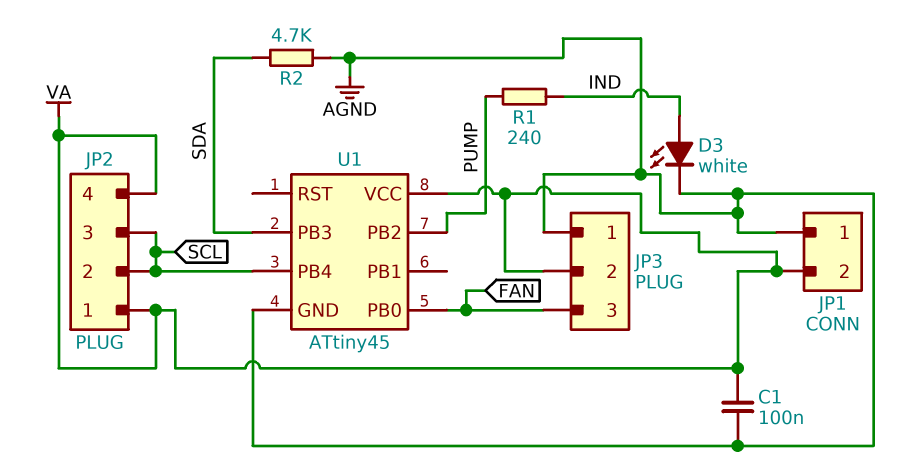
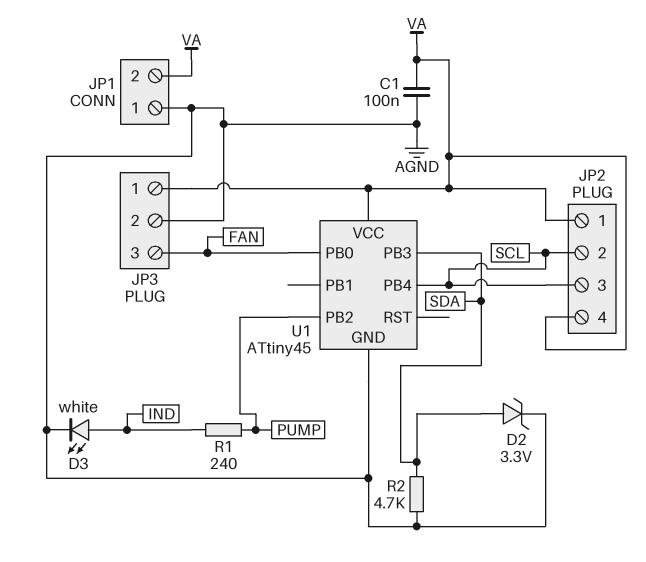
D2: none -> zener 3.3V (A SDA, K AGND)
JP3 pin 1: AGND -> VA
JP3 pin 2: VA -> AGND

